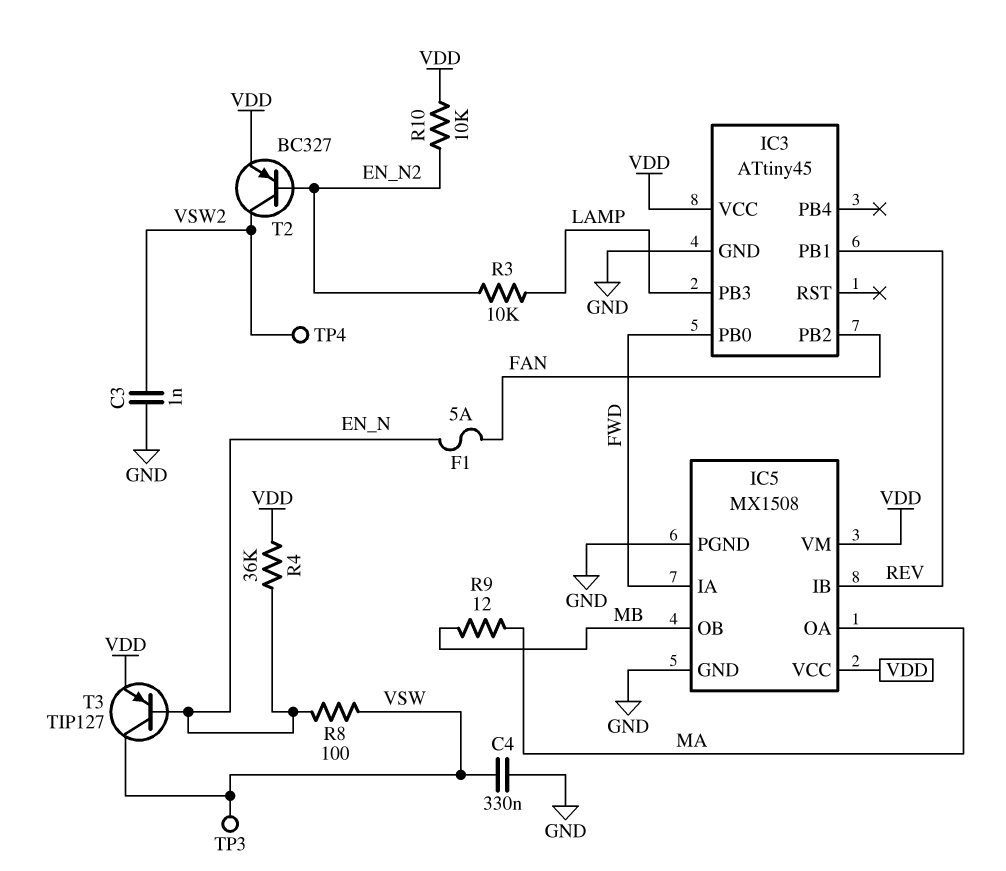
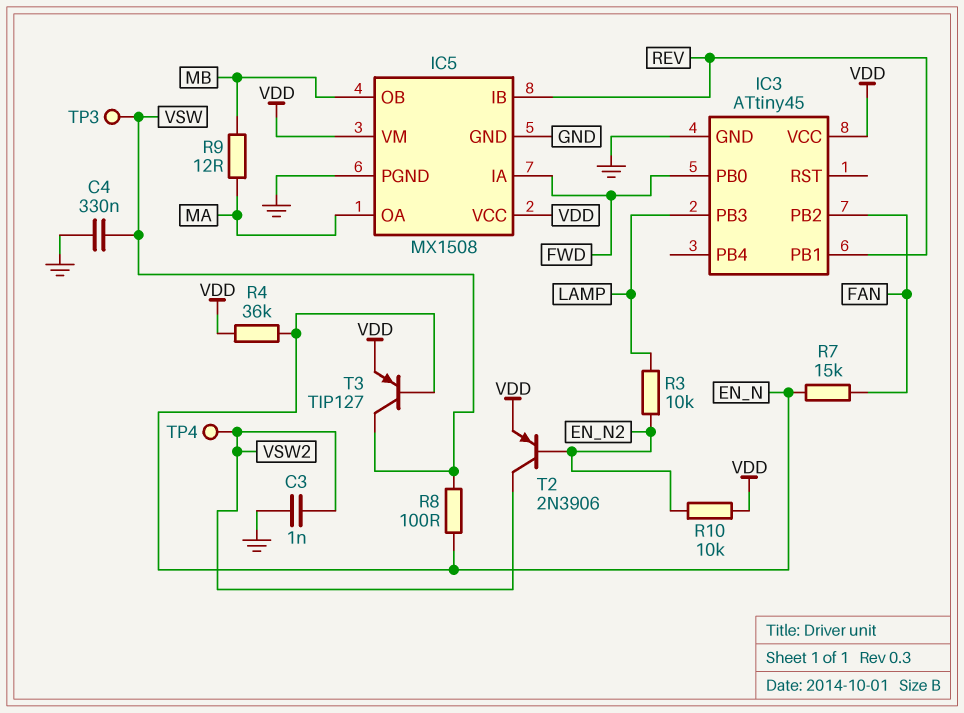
F1: 5A (EN_N, FAN) -> none
R7: none -> 15k (EN_N, FAN)
T2: PNP BC327 (B EN_N2, C VSW2, E VDD) -> PNP 2N3906 (B EN_N2, C VSW2, E VDD)

